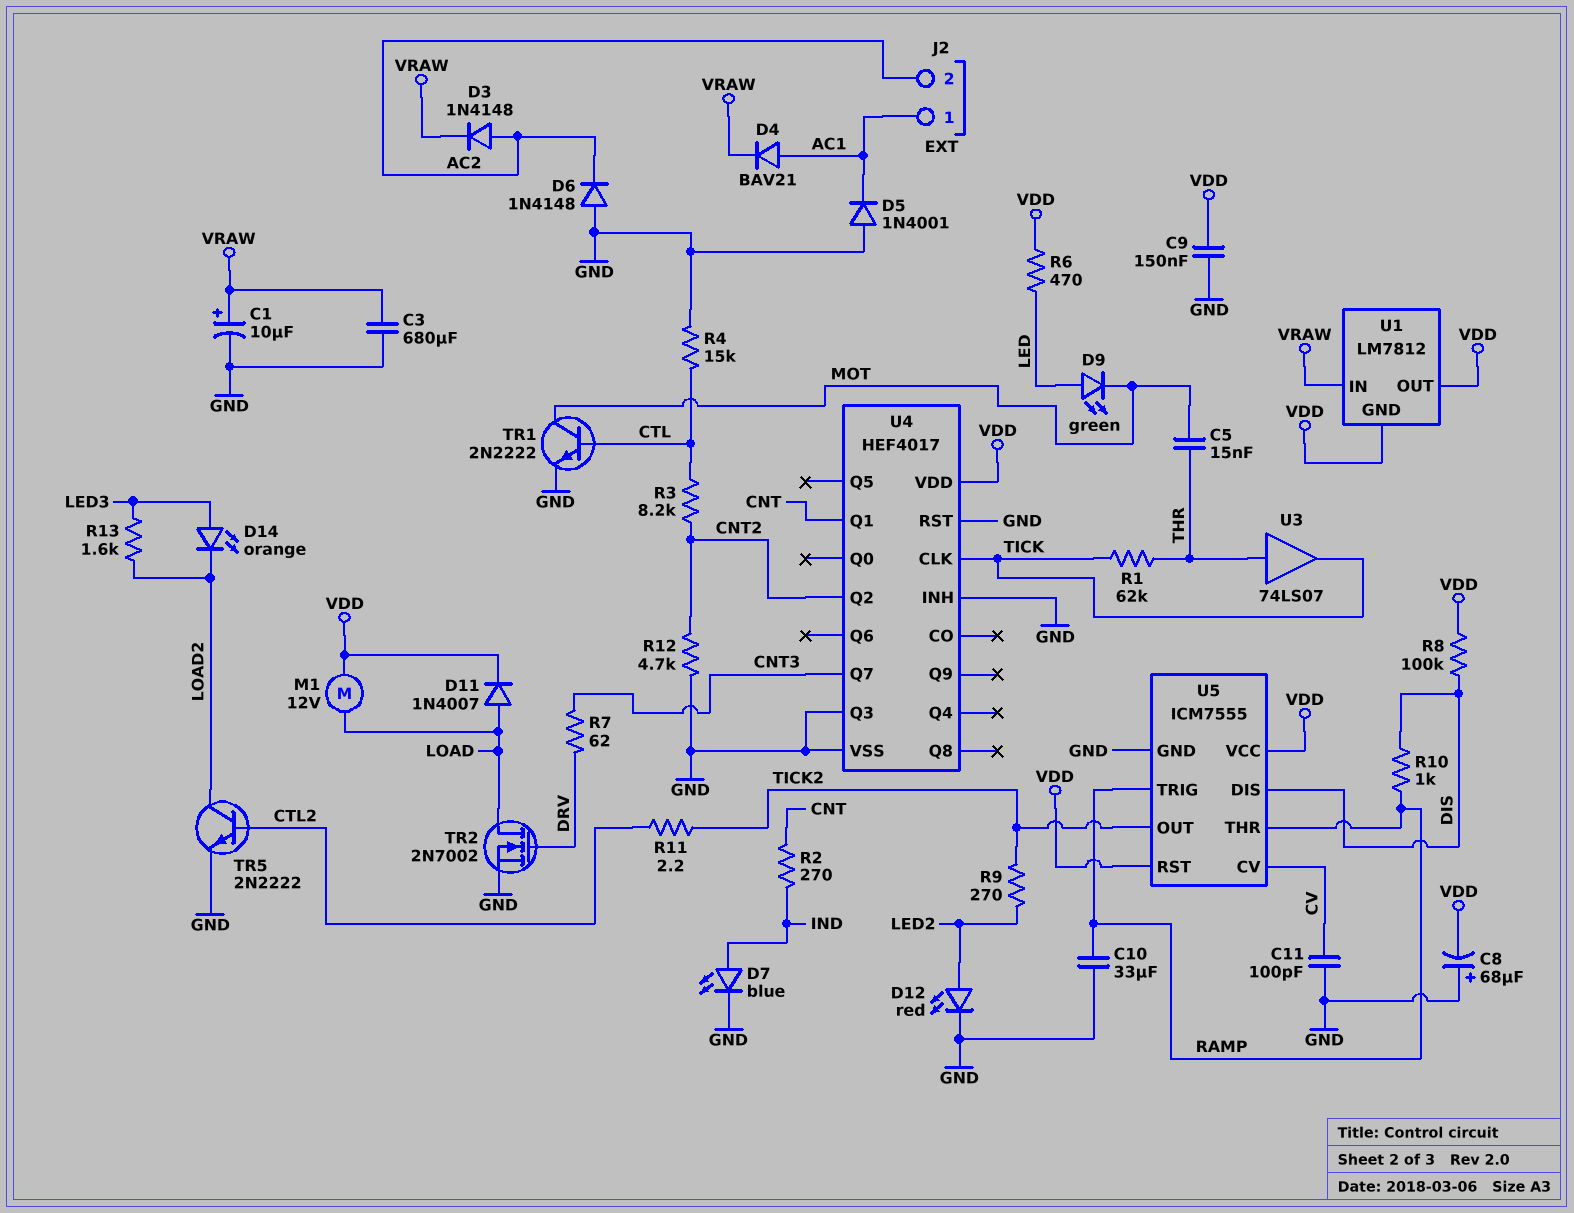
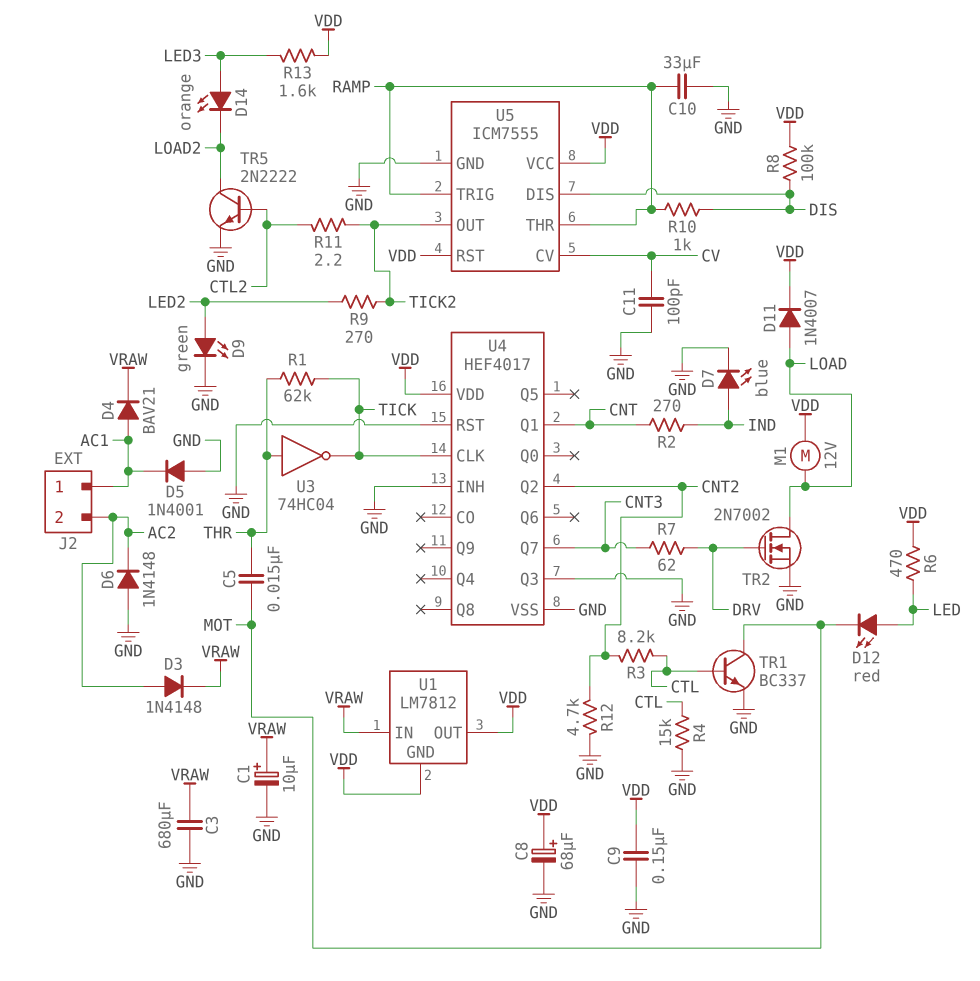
C8: 68uF (plus GND, minus VDD) -> 68uF (plus VDD, minus GND)
D9: LED green (A LED, K MOT) -> LED green (A LED2, K GND)
D12: LED red (A LED2, K GND) -> LED red (A LED, K MOT)
R13: 1.6k (LED3, LOAD2) -> 1.6k (LED3, VDD)
TR1: NPN 2N2222 (B CTL, C MOT, E GND) -> NPN BC337 (B CTL, C MOT, E GND)
U3: buffer 74LS07 (in THR, out TICK) -> NOT 74HC04 (in THR, out TICK)

